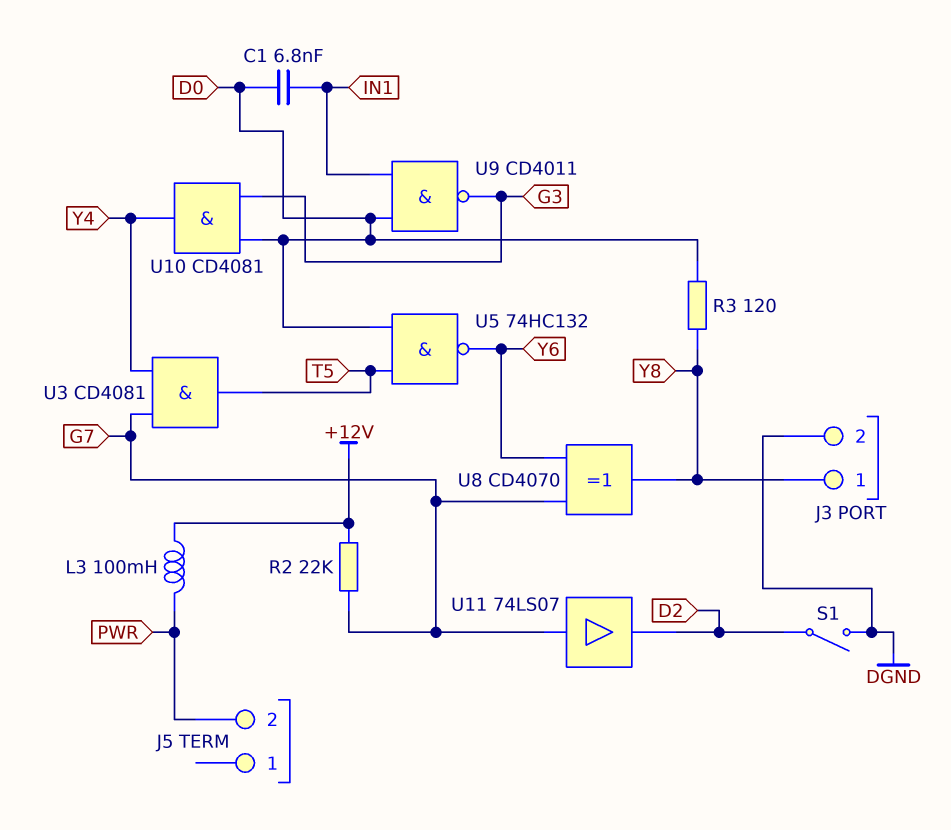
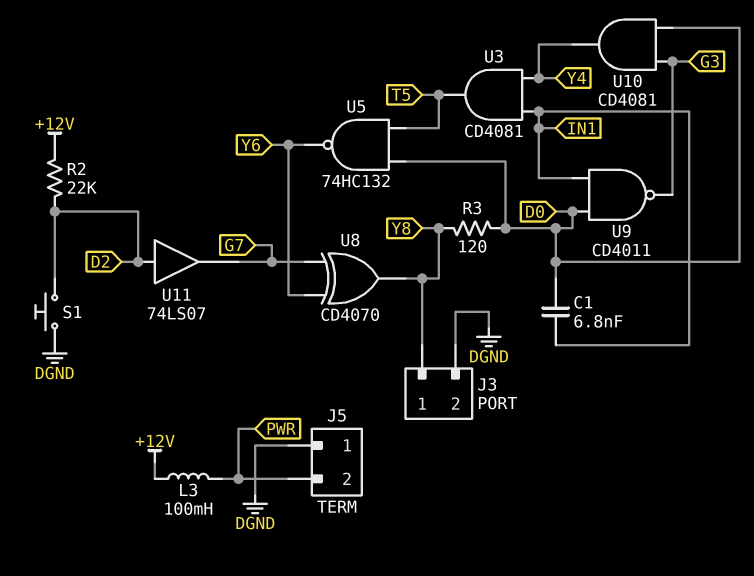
J5 pin 1: none -> DGND
R2: 22k (+12V, G7) -> 22k (+12V, D2)
S1: switch (D2, DGND) -> button (D2, DGND)
U3: AND CD4081 (in G7, in Y4, out T5) -> AND CD4081 (in IN1, in Y4, out T5)
U11: buffer 74LS07 (in G7, out D2) -> buffer 74LS07 (in D2, out G7)

